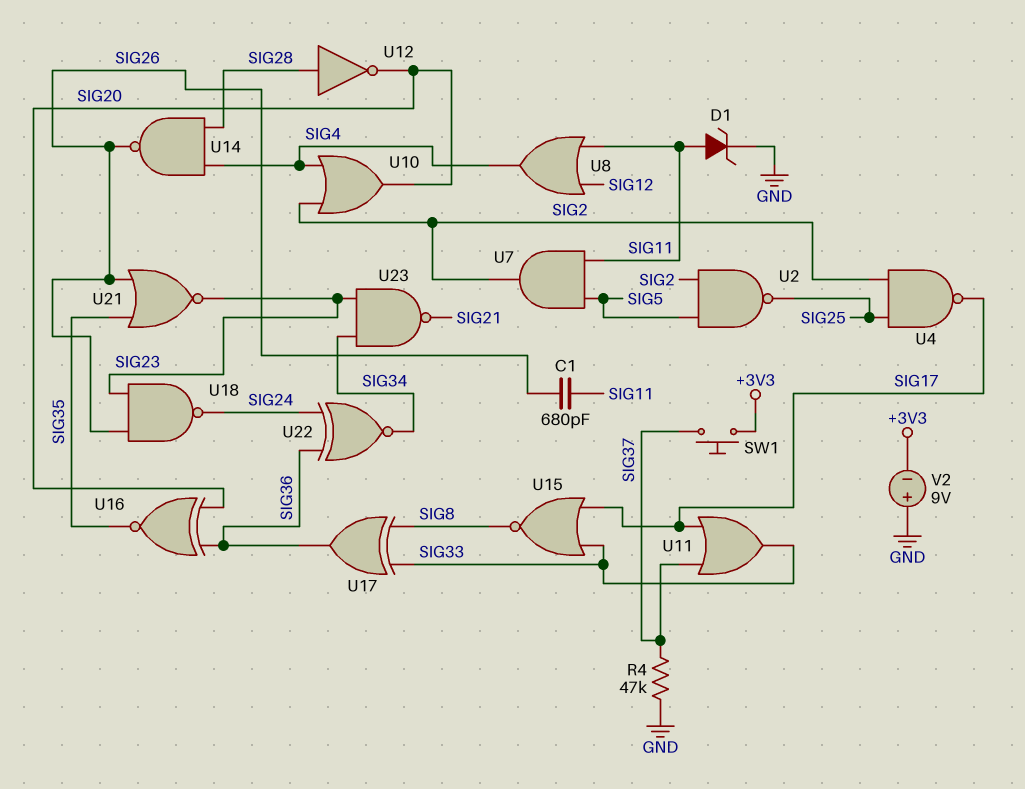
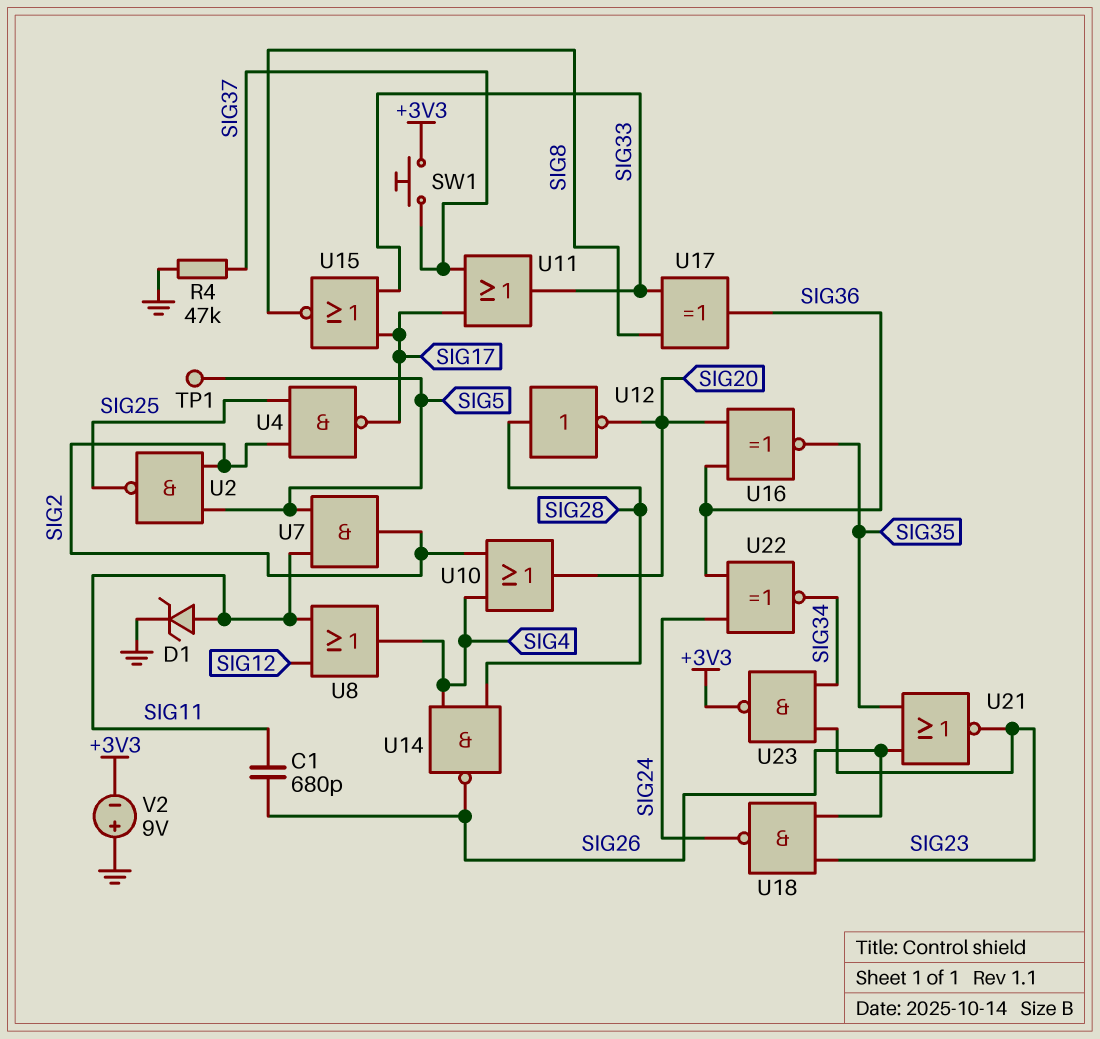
TP1: none -> test point (SIG5)
U23: NAND (in SIG23, in SIG34, out SIG21) -> NAND (in SIG23, in SIG34, out +3V3)

